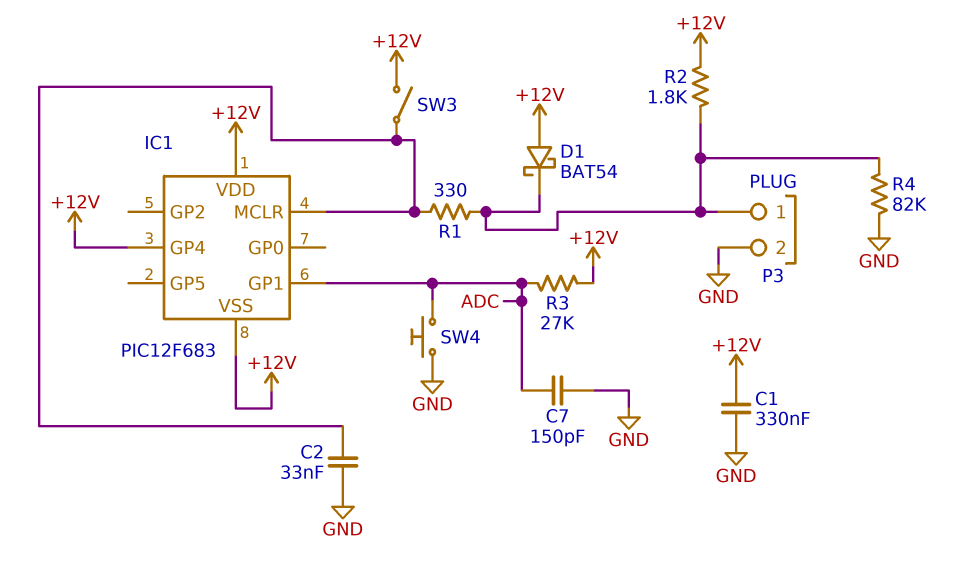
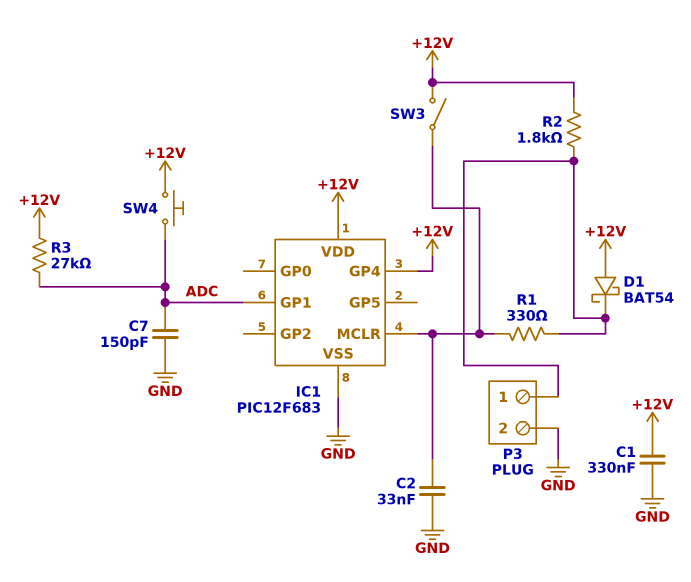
IC1 pin VSS: +12V -> GND
R4: 82k (GND, P3/1) -> none
SW4: button (ADC, GND) -> button (+12V, ADC)

